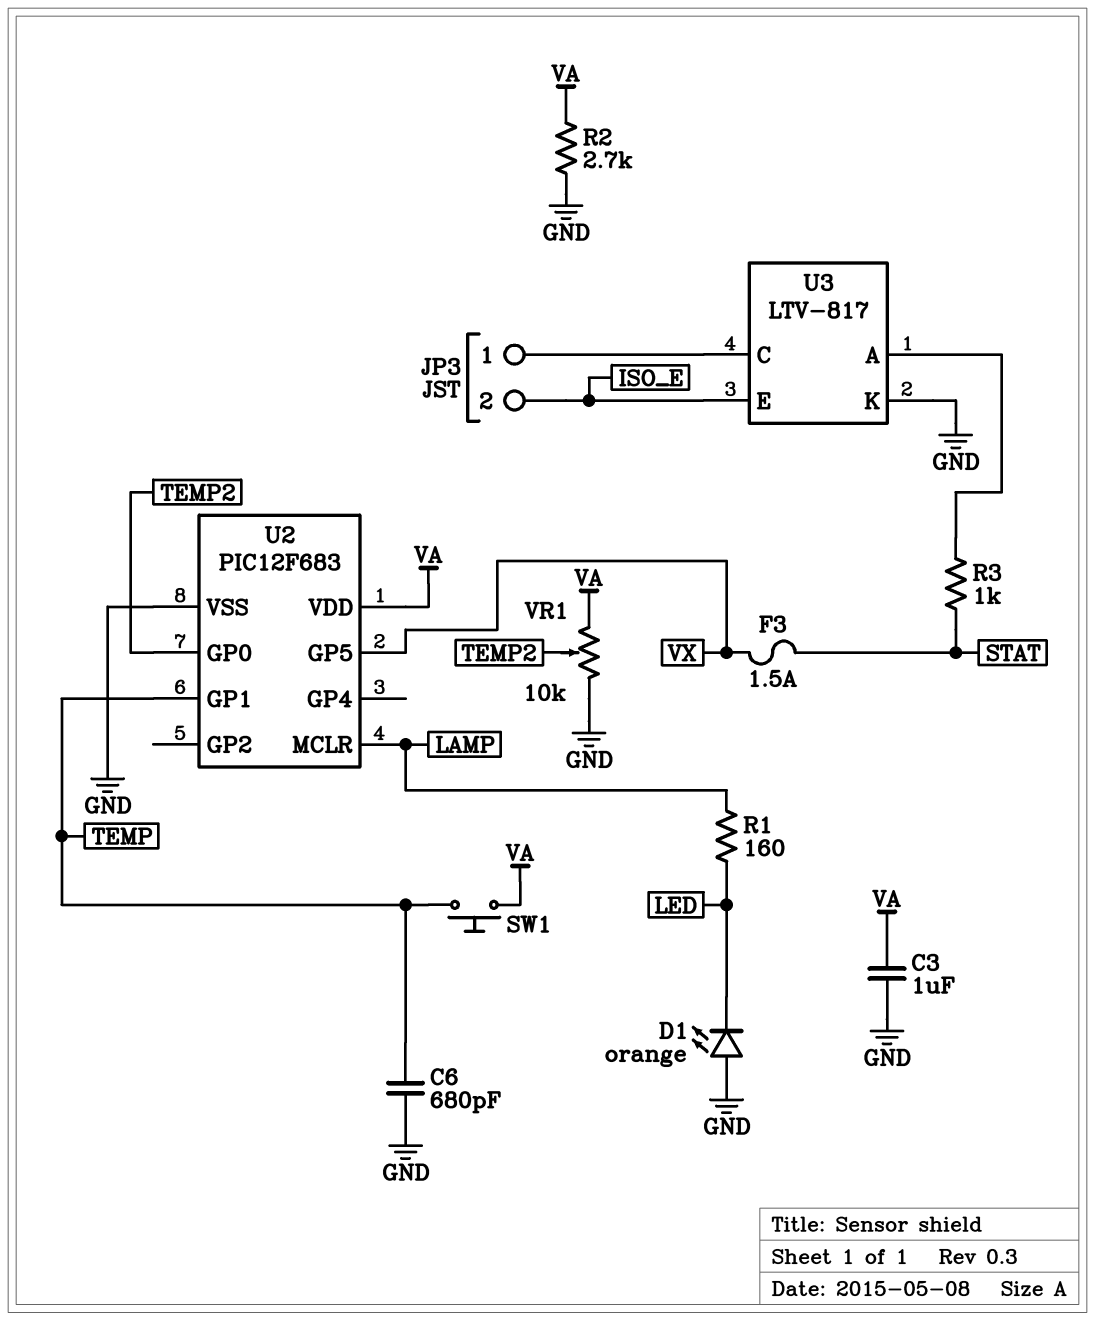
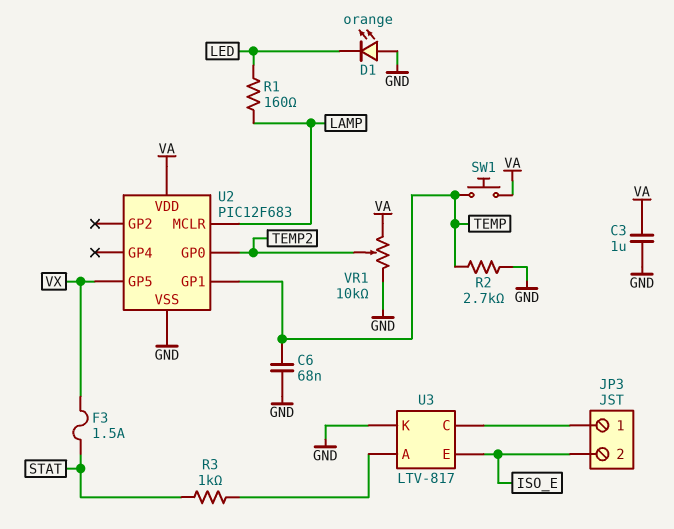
C6: 680pF (GND, TEMP) -> 68nF (GND, TEMP)
R2: 2.7k (GND, VA) -> 2.7k (GND, TEMP)

